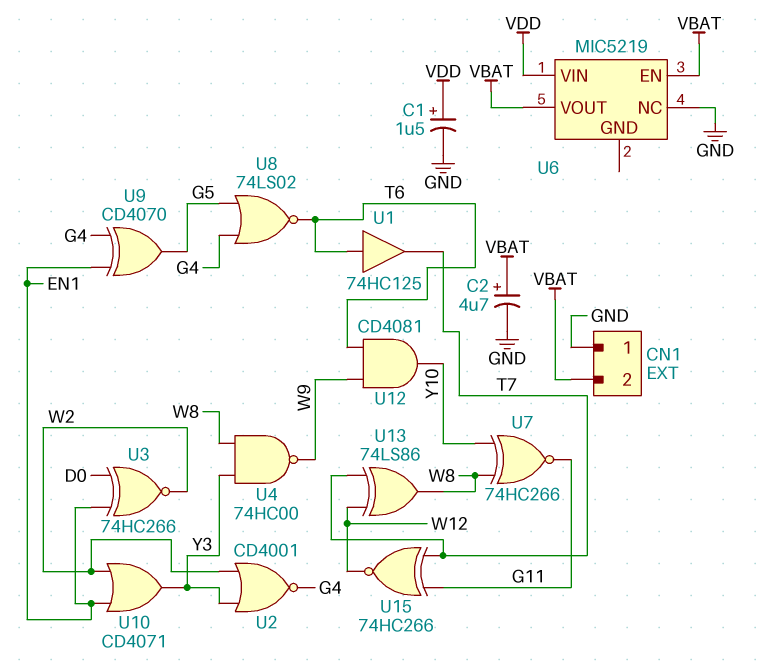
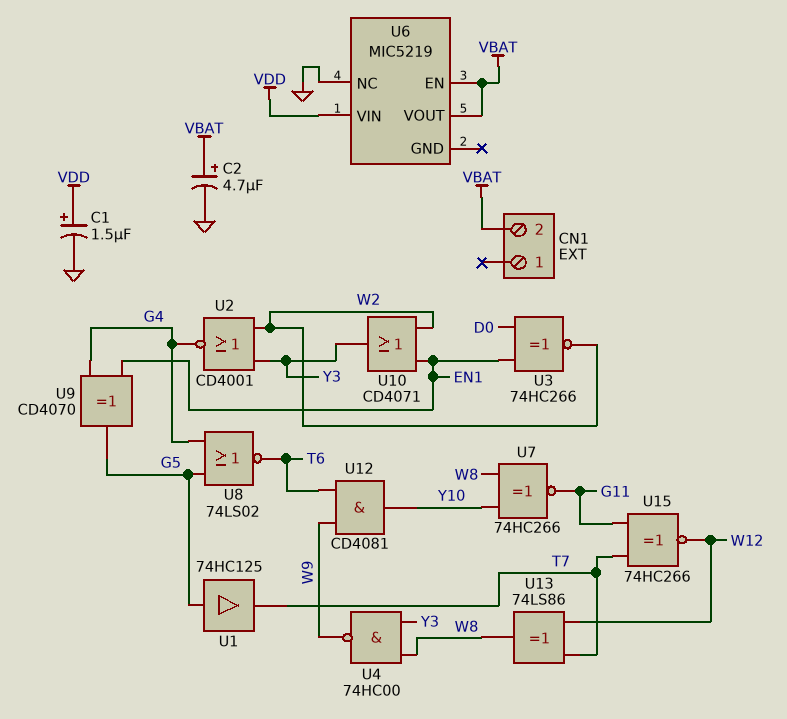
CN1 pin 1: GND -> none
U1: buffer 74HC125 (in T6, out T7) -> buffer 74HC125 (in G5, out T7)

